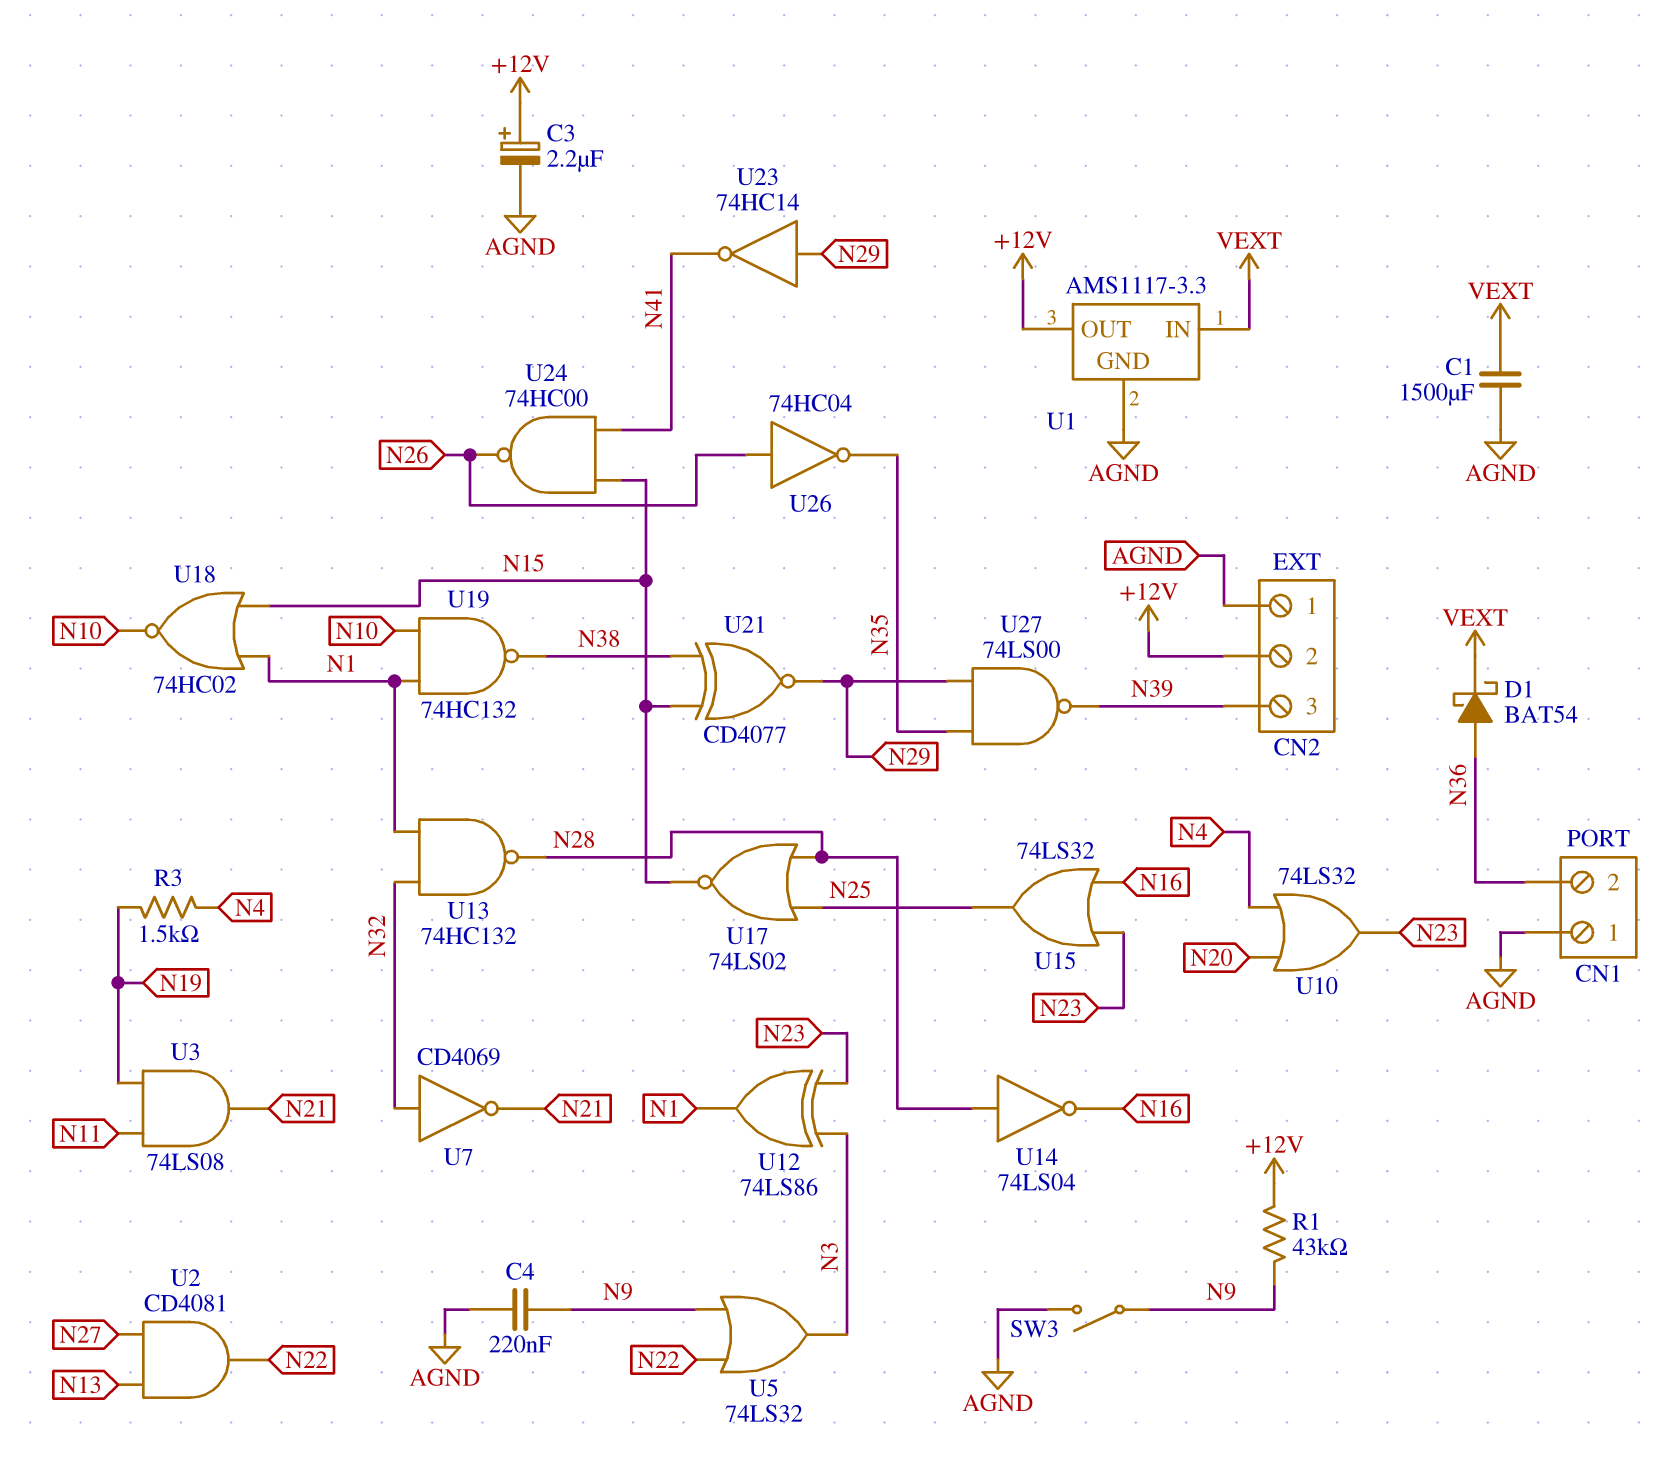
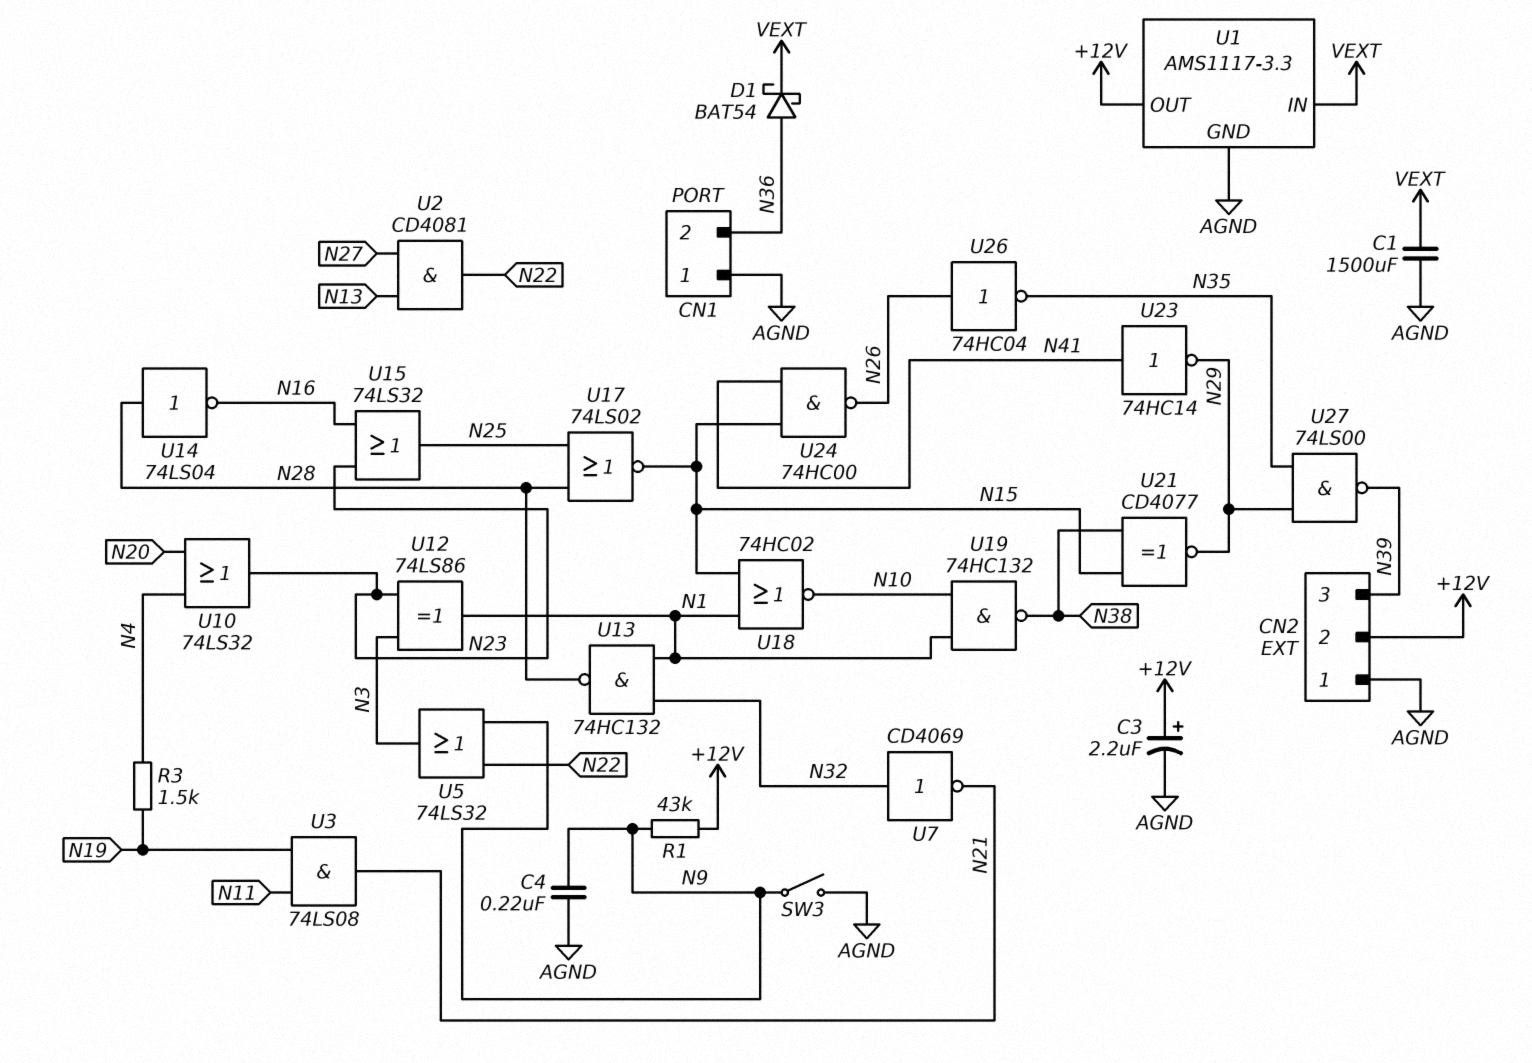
U23: NOT 74HC14 (in N29, out N41) -> NOT 74HC14 (in N41, out N29)

